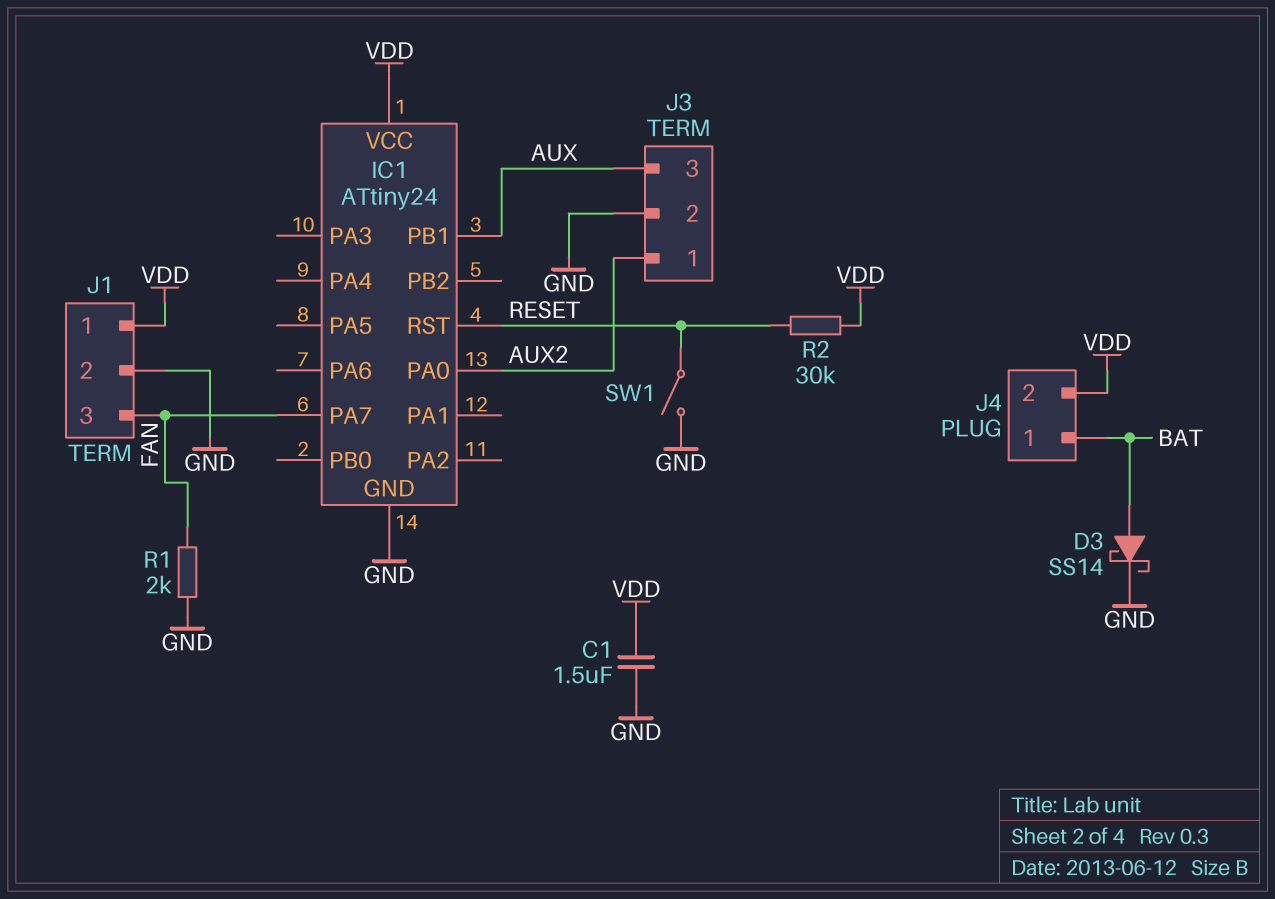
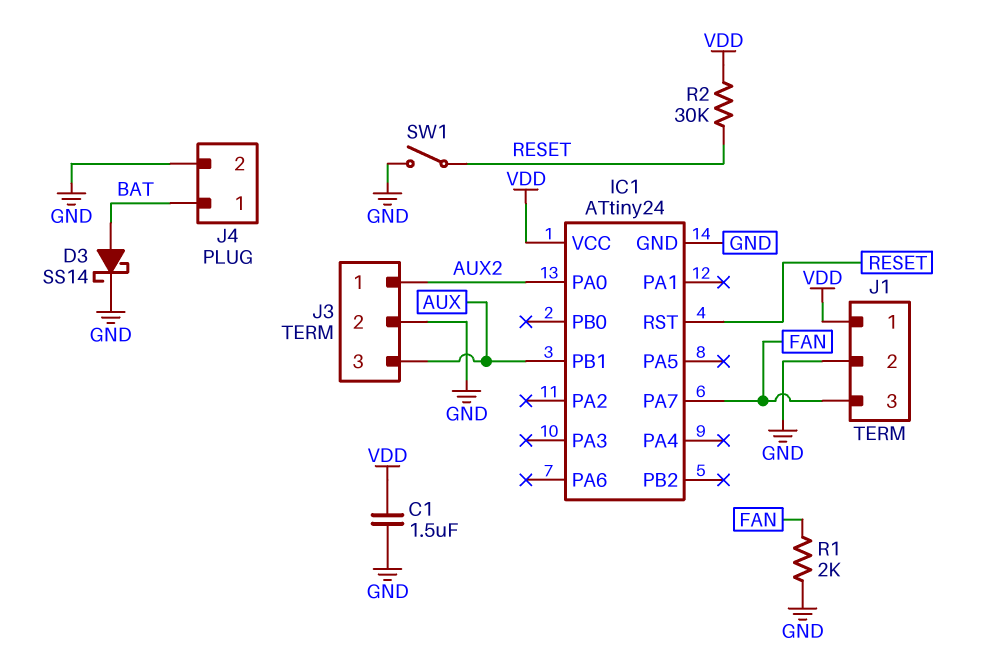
J4 pin 2: VDD -> GND

